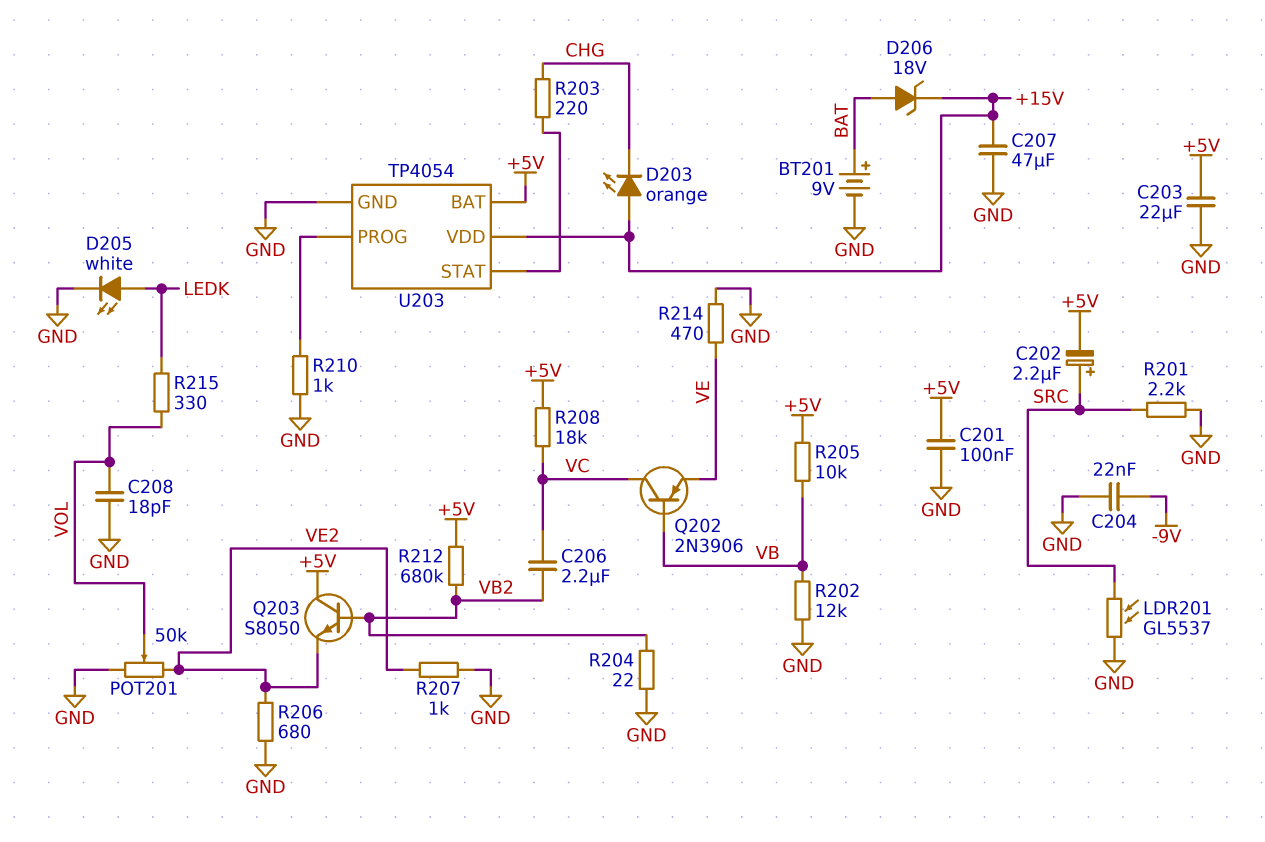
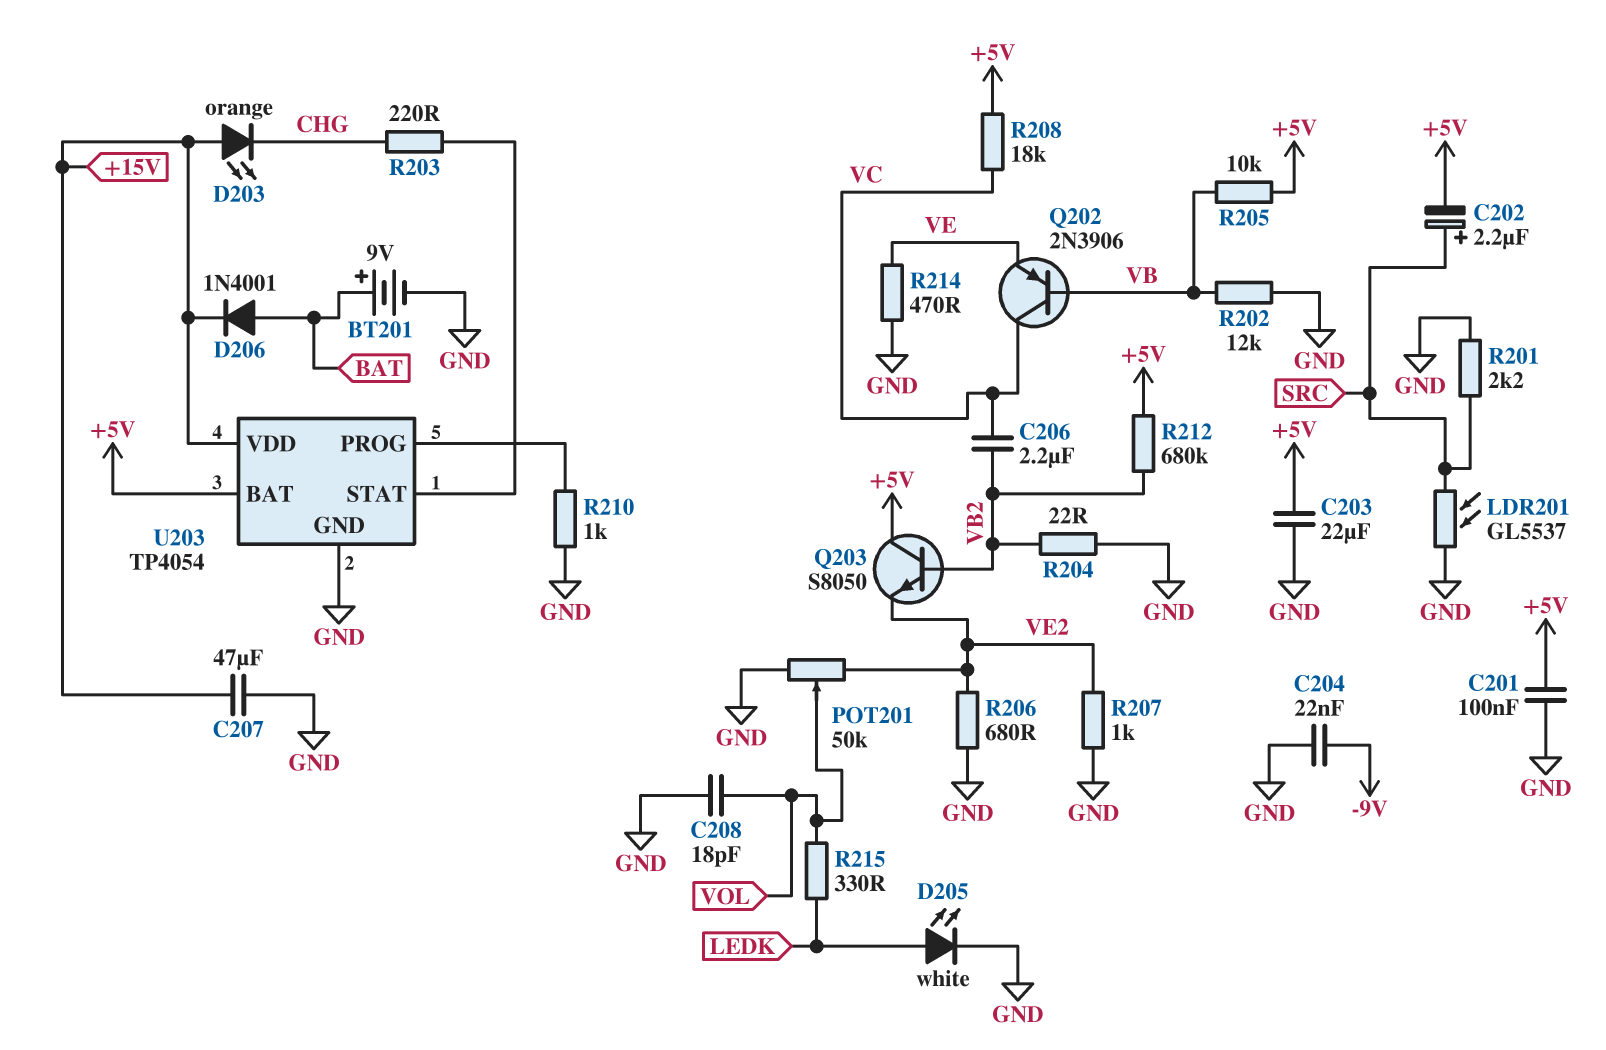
D206: zener 18V (A BAT, K +15V) -> diode 1N4001 (A BAT, K +15V)

